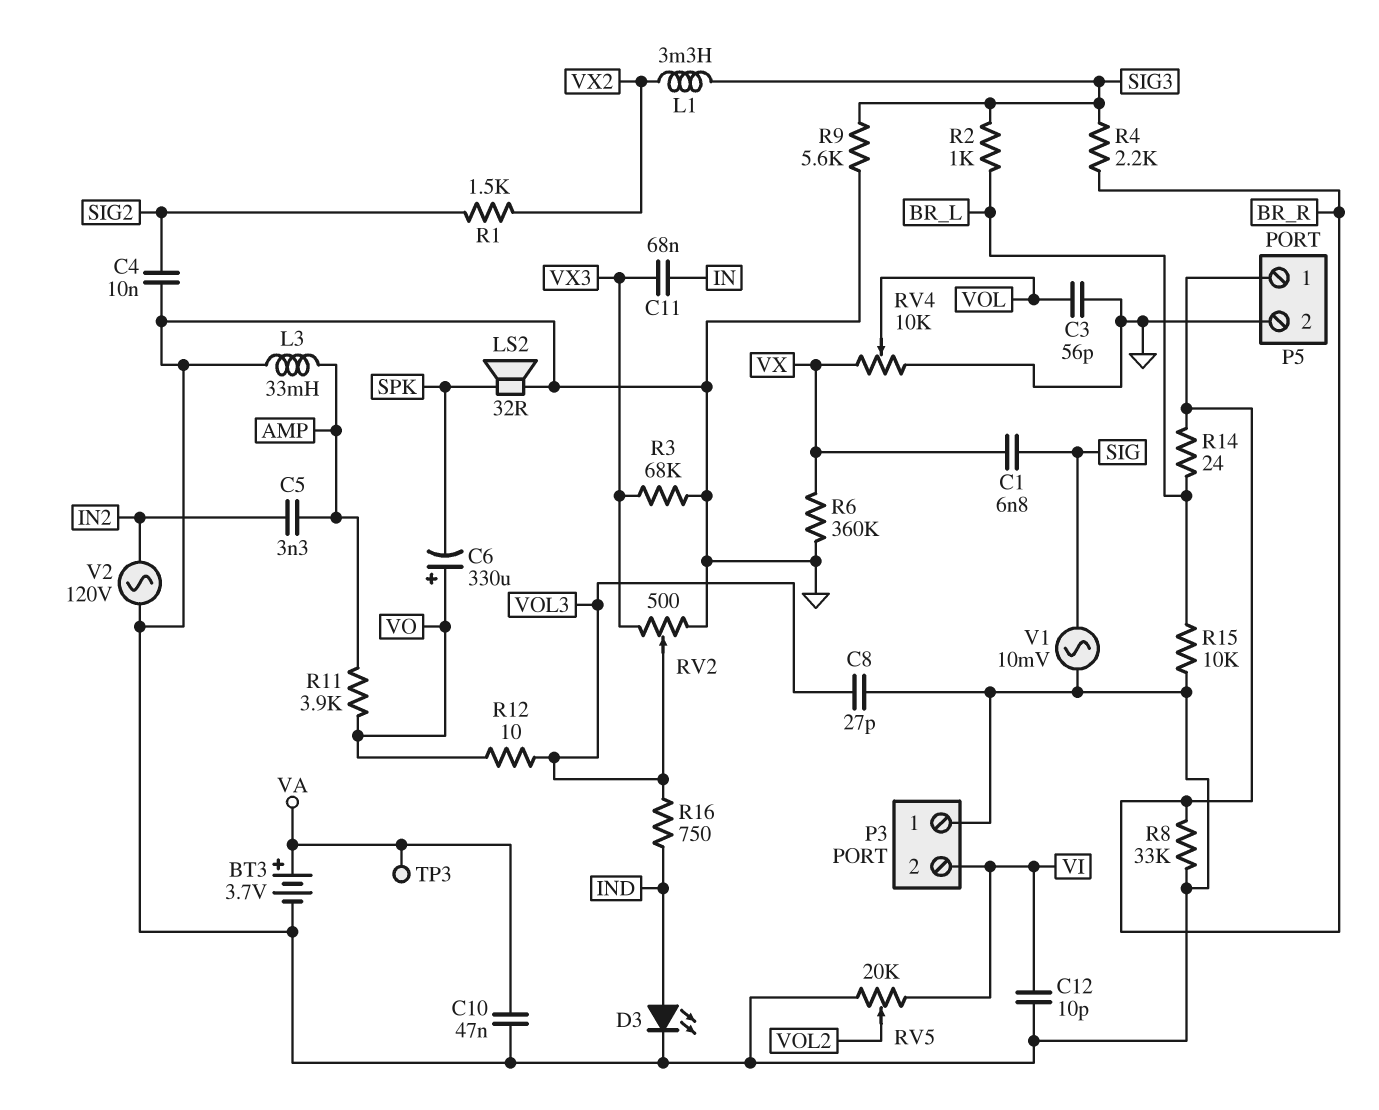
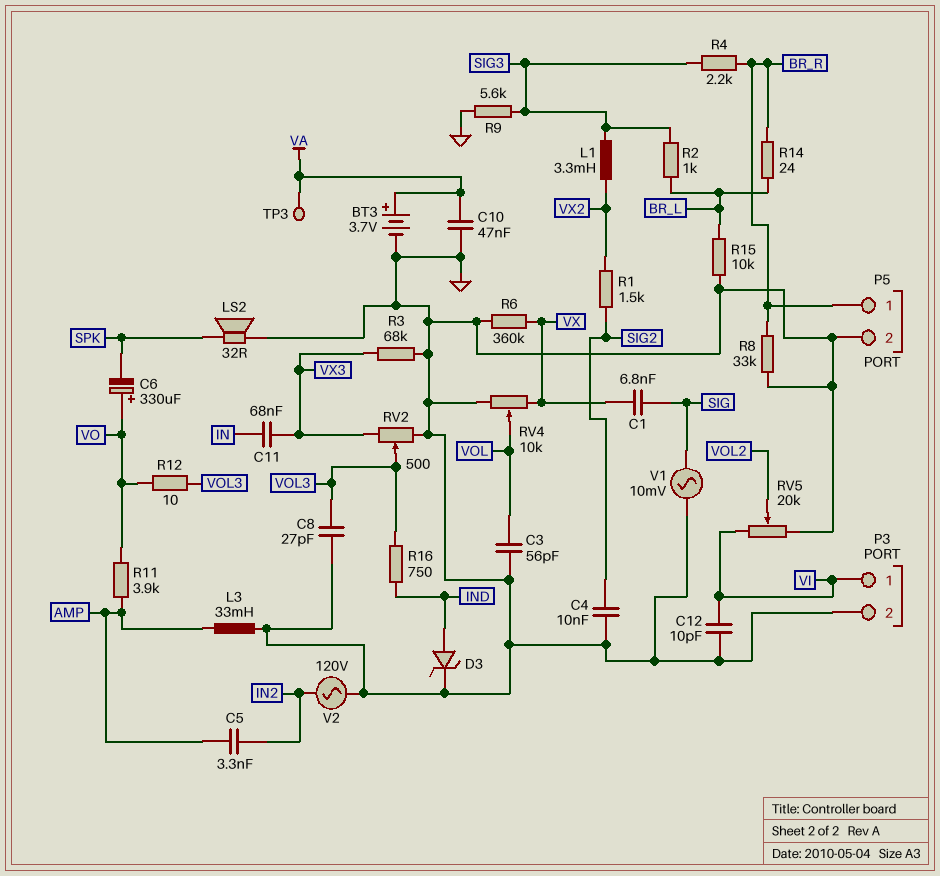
D3: LED (A IND, K GND) -> zener (A IND, K GND)
P3 pin 1: GND -> VI
P3 pin 2: VI -> GND

